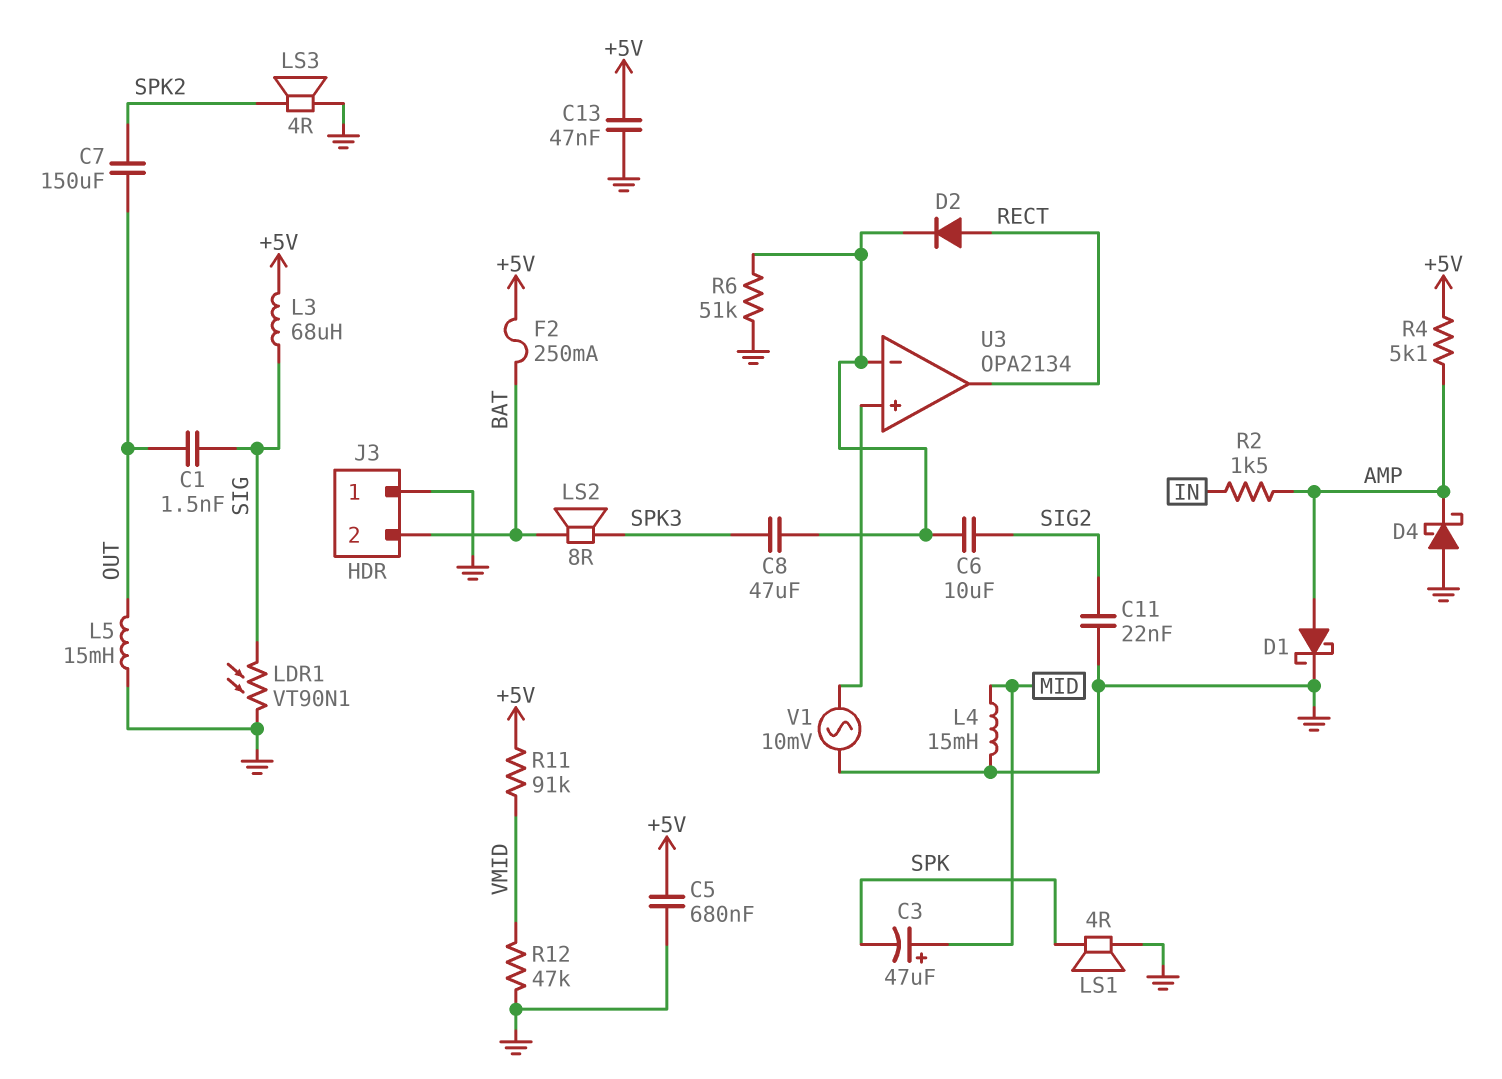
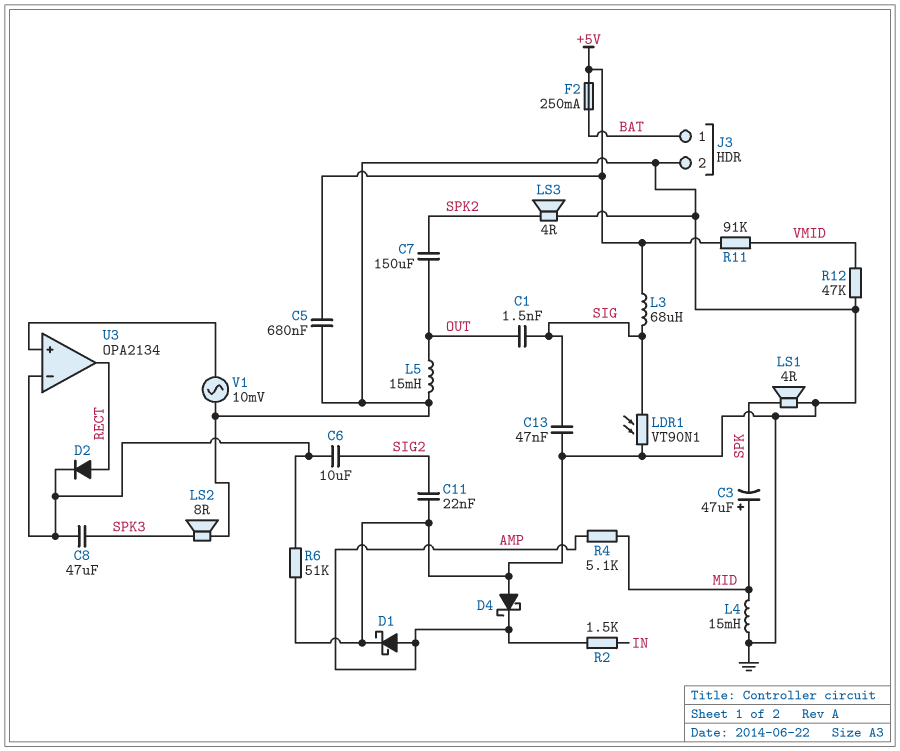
C13: 47nF (+5V, GND) -> 47nF (GND, SIG)
J3 pin 1: GND -> BAT
J3 pin 2: BAT -> GND
LS2: speaker 8R (BAT, SPK3) -> speaker 8R (GND, SPK3)
R4: 5.1k (+5V, AMP) -> 5.1k (AMP, MID)

